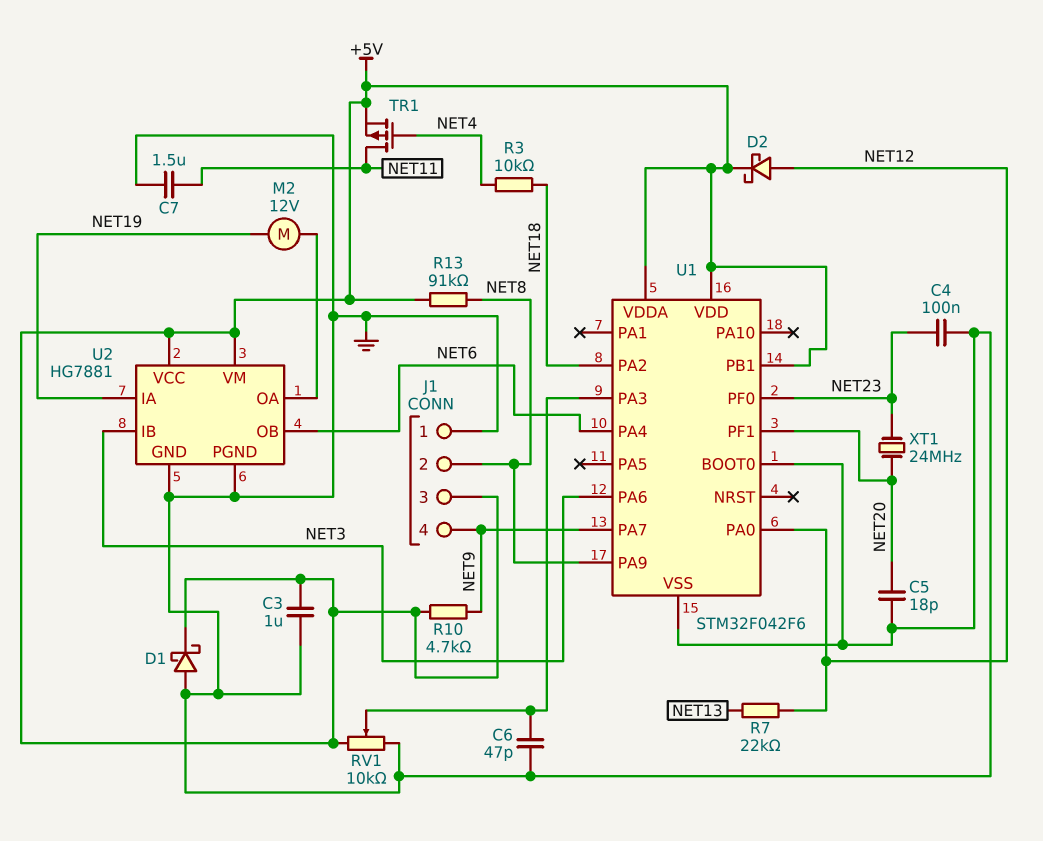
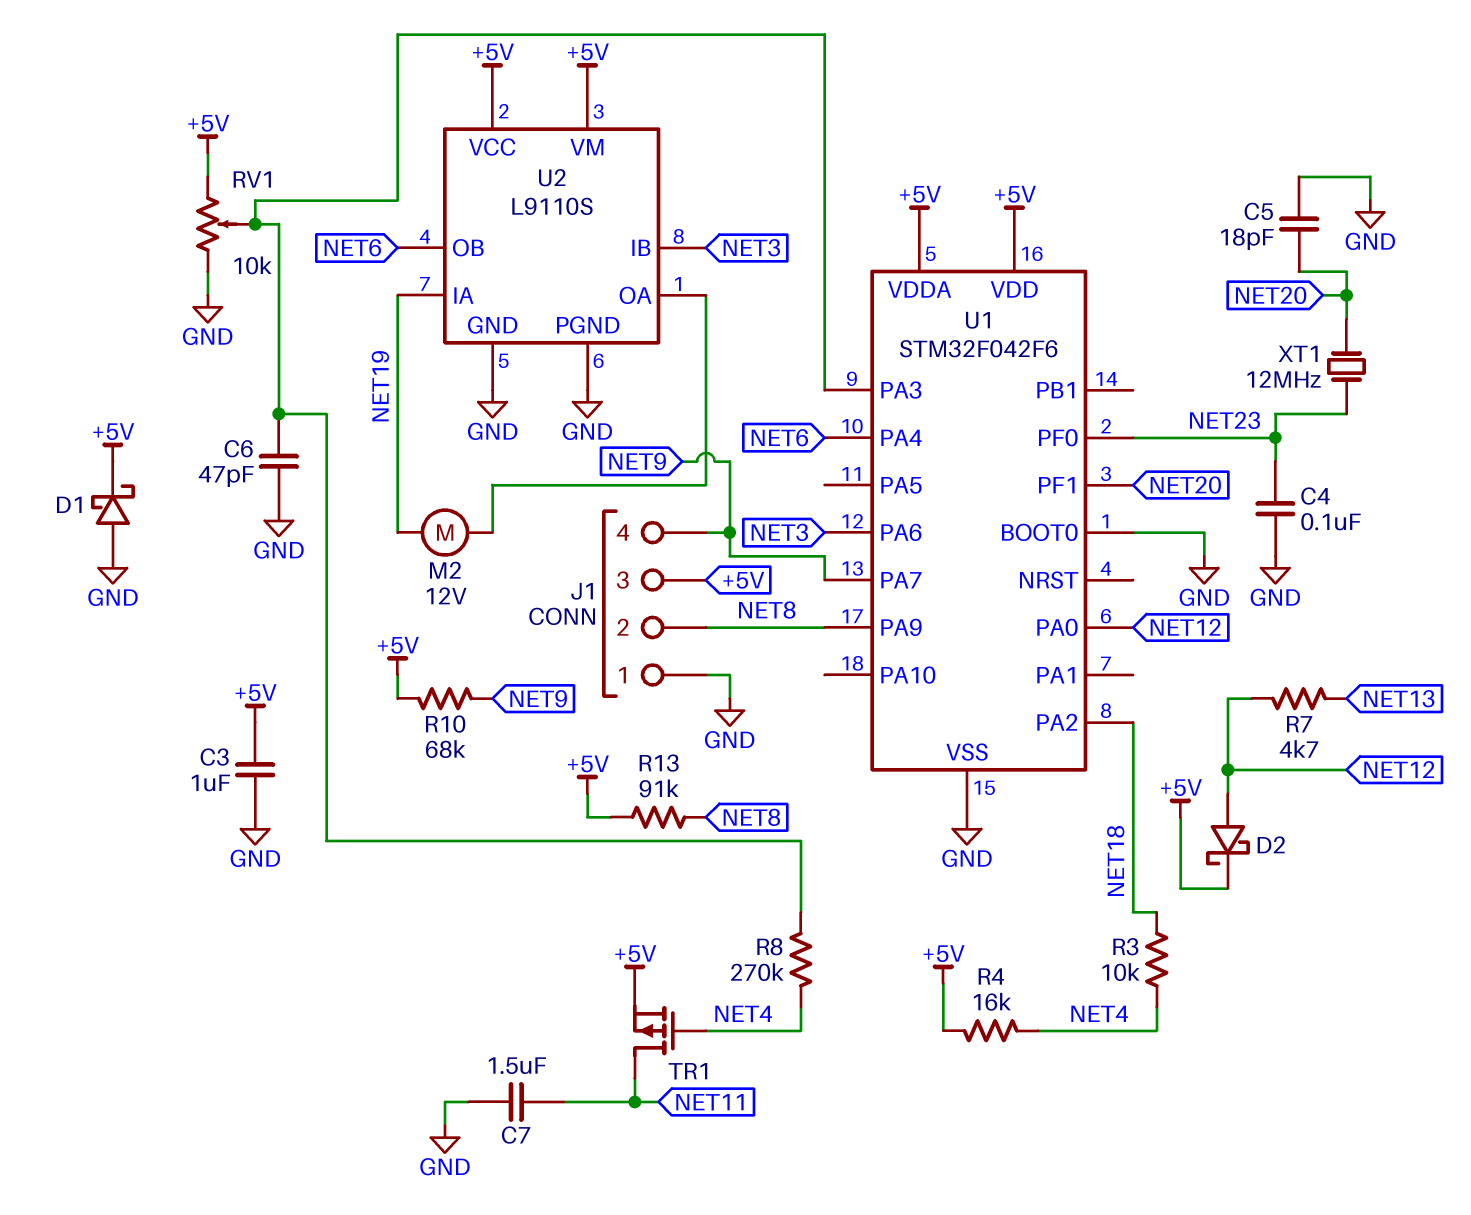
R4: none -> 16k (+5V, NET4)
R7: 22k (NET12, NET13) -> 4.7k (NET12, NET13)
R8: none -> 270k (NET4, U1/PA3)
R10: 4.7k (+5V, NET9) -> 68k (+5V, NET9)
U1 pin PB1: +5V -> none
U2: HG7881 -> L9110S
XT1: 24MHz (NET20, NET23) -> 12MHz (NET20, NET23)

